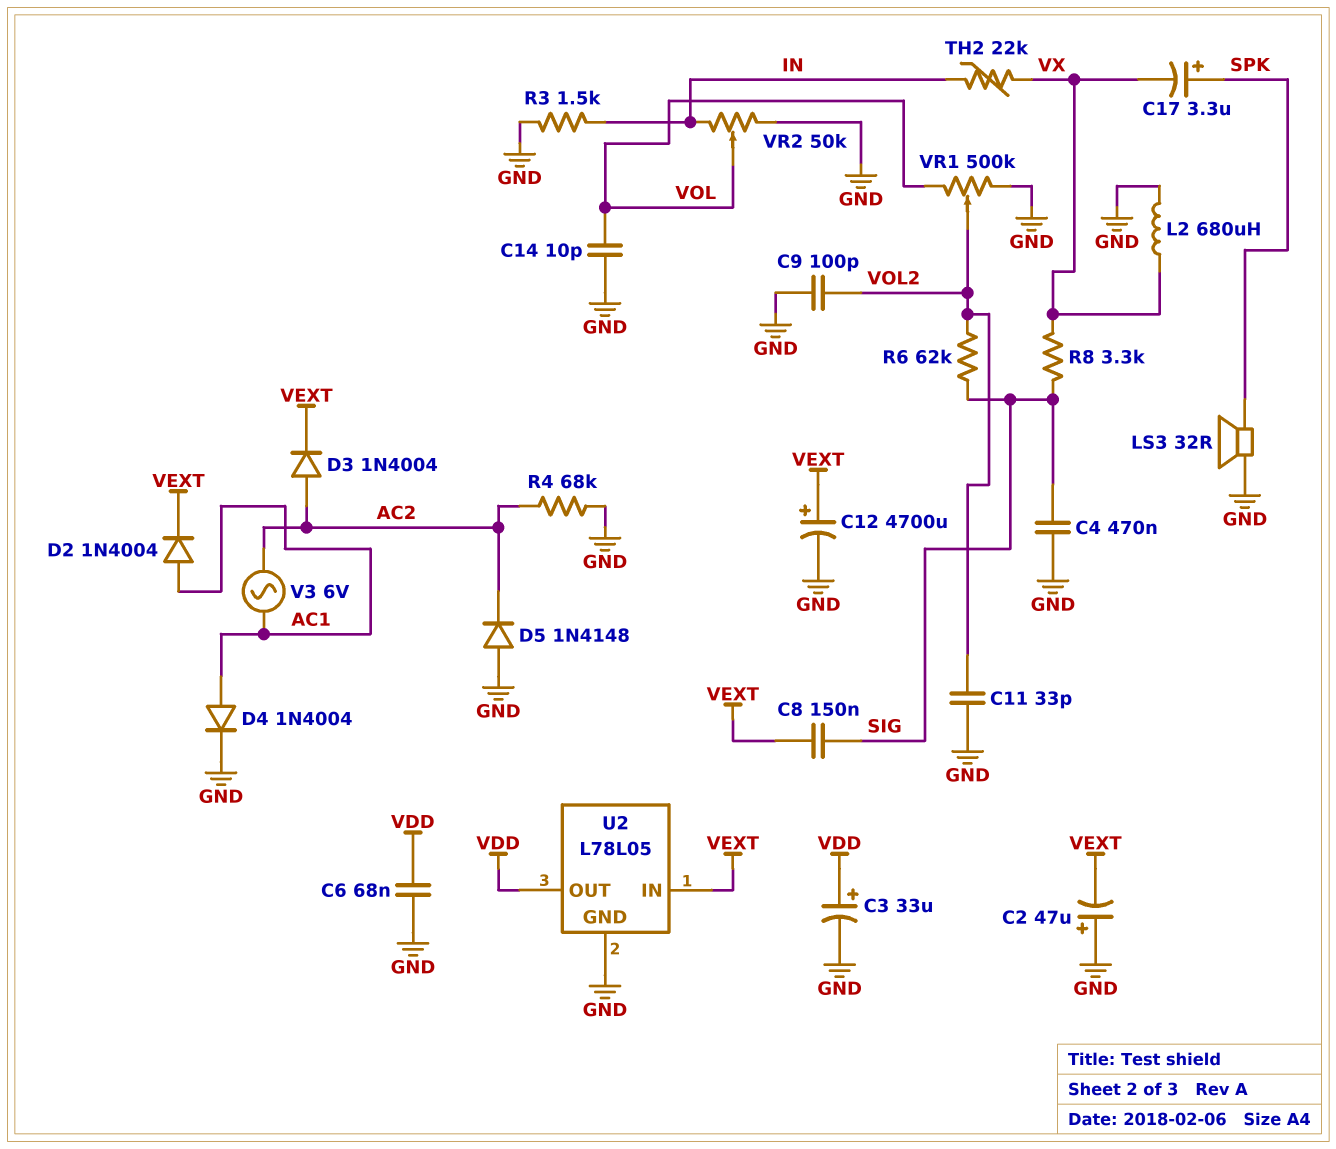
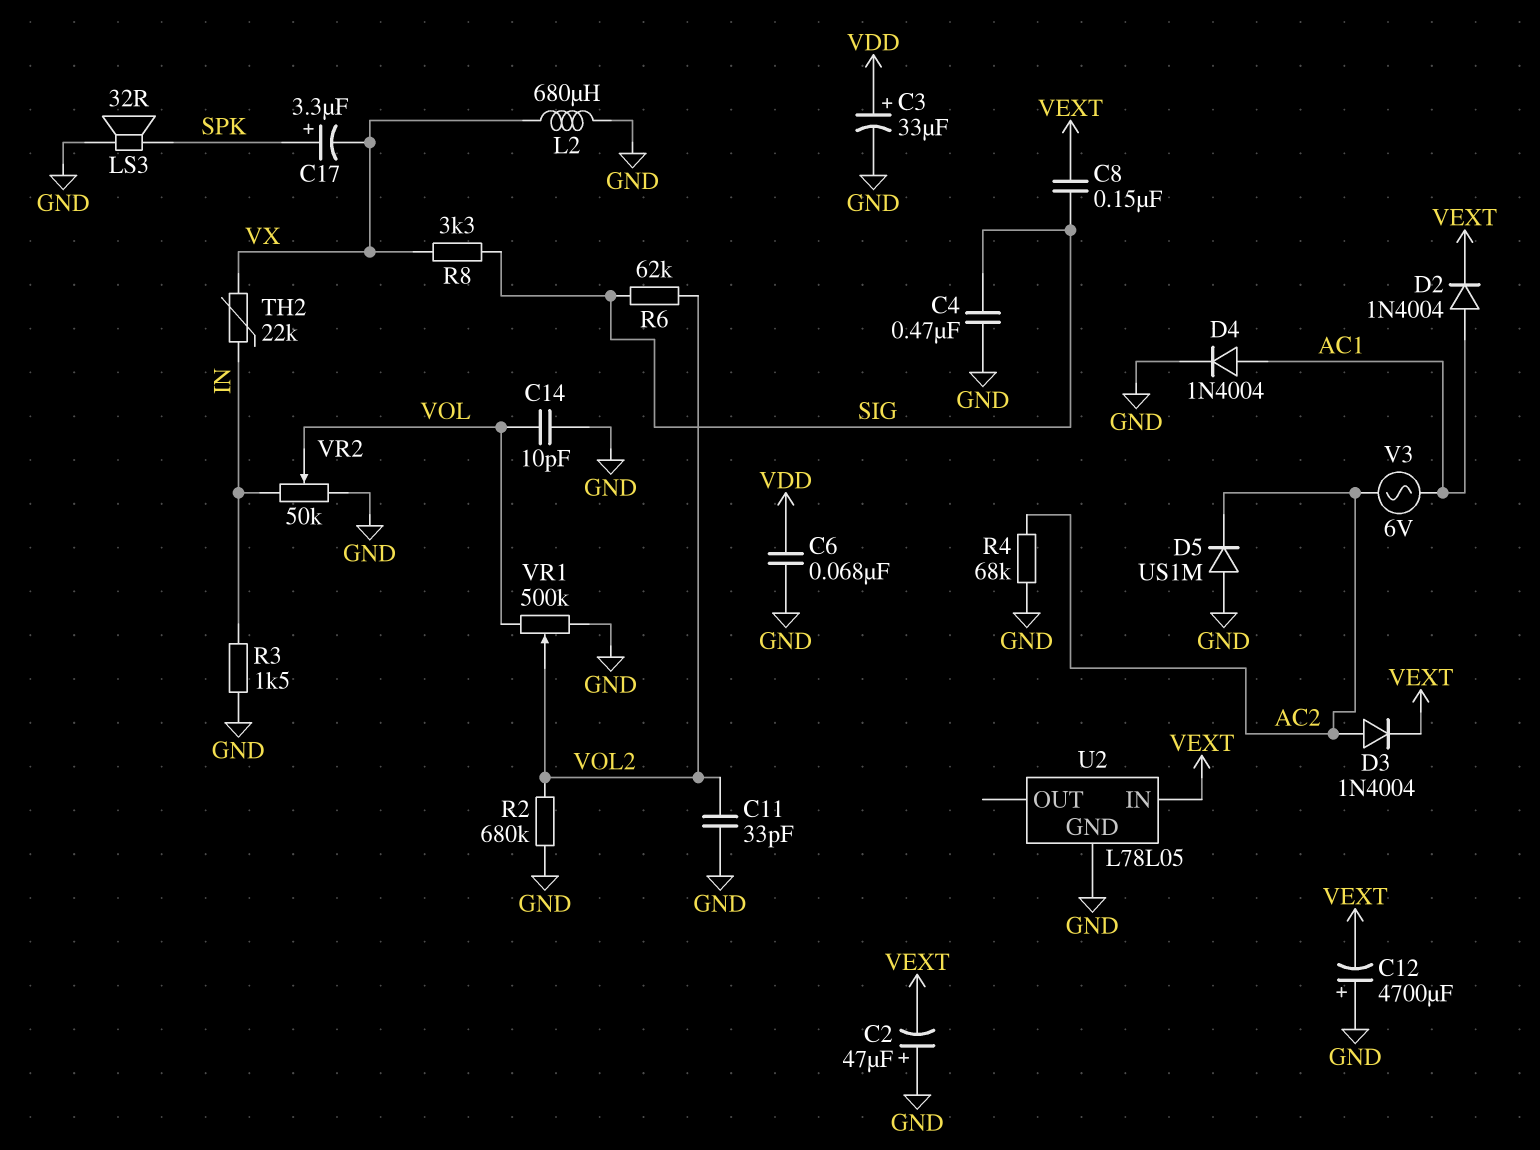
C9: 100pF (GND, VOL2) -> none
C12: 4700uF (plus VEXT, minus GND) -> 4700uF (plus GND, minus VEXT)
D5: diode 1N4148 (A GND, K AC2) -> diode US1M (A GND, K AC2)
R2: none -> 680k (GND, VOL2)
U2 pin OUT: VDD -> none

